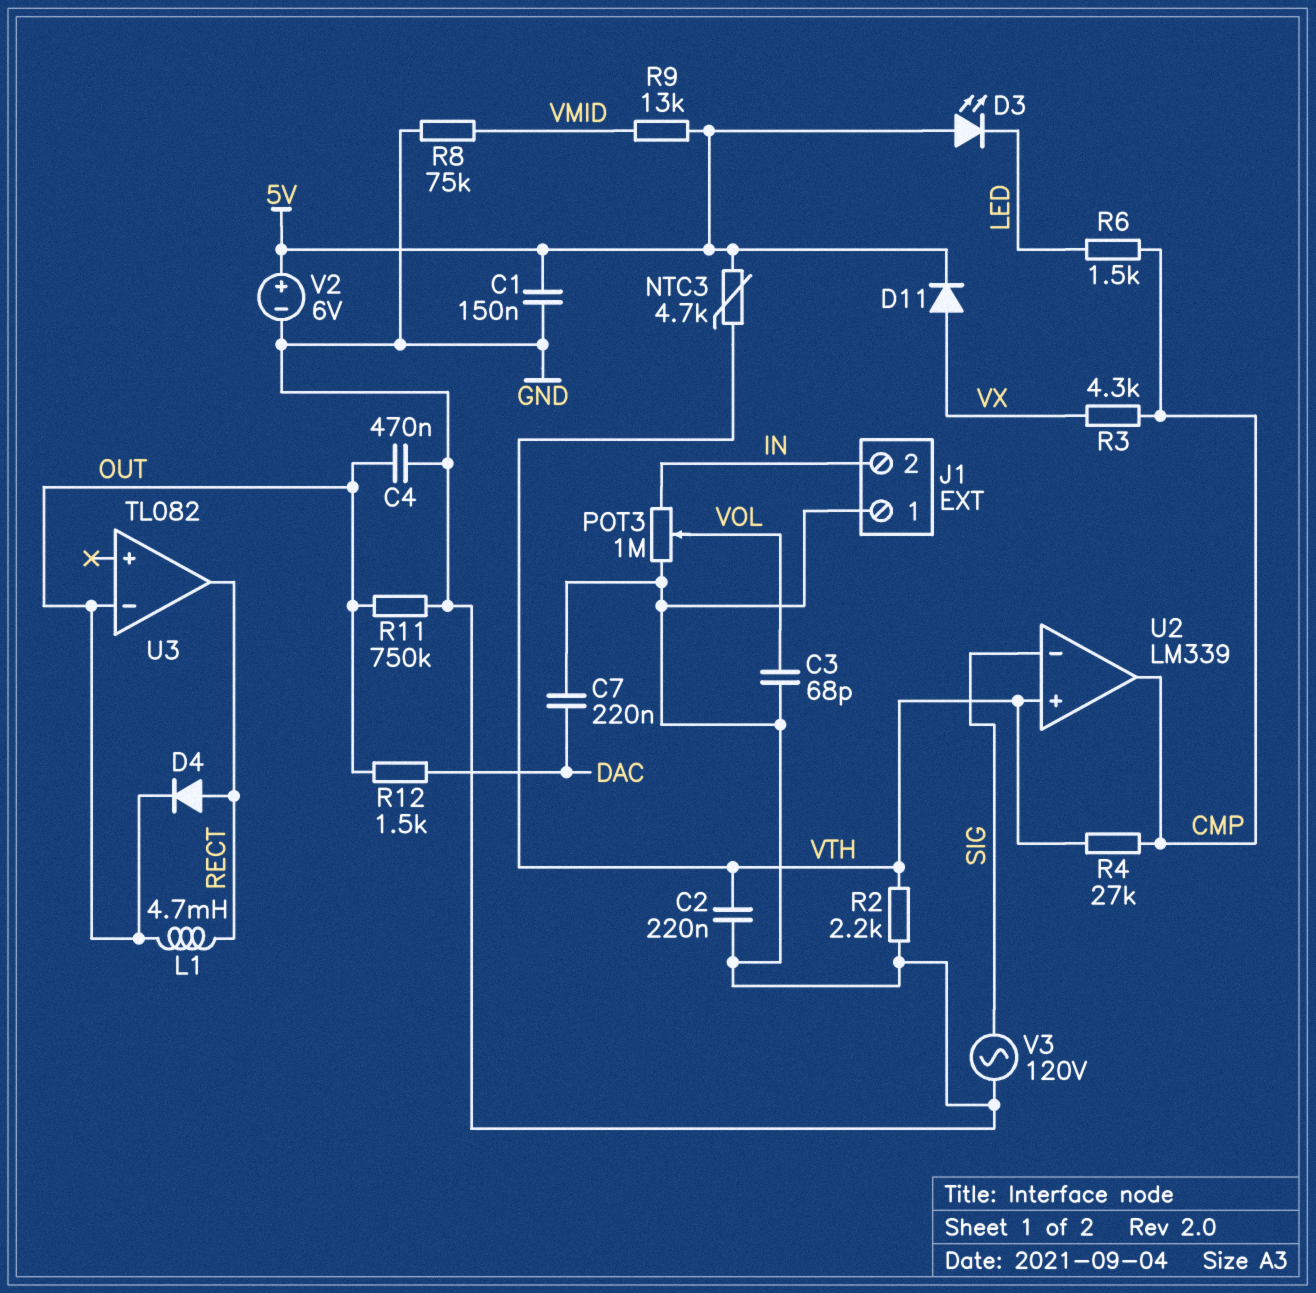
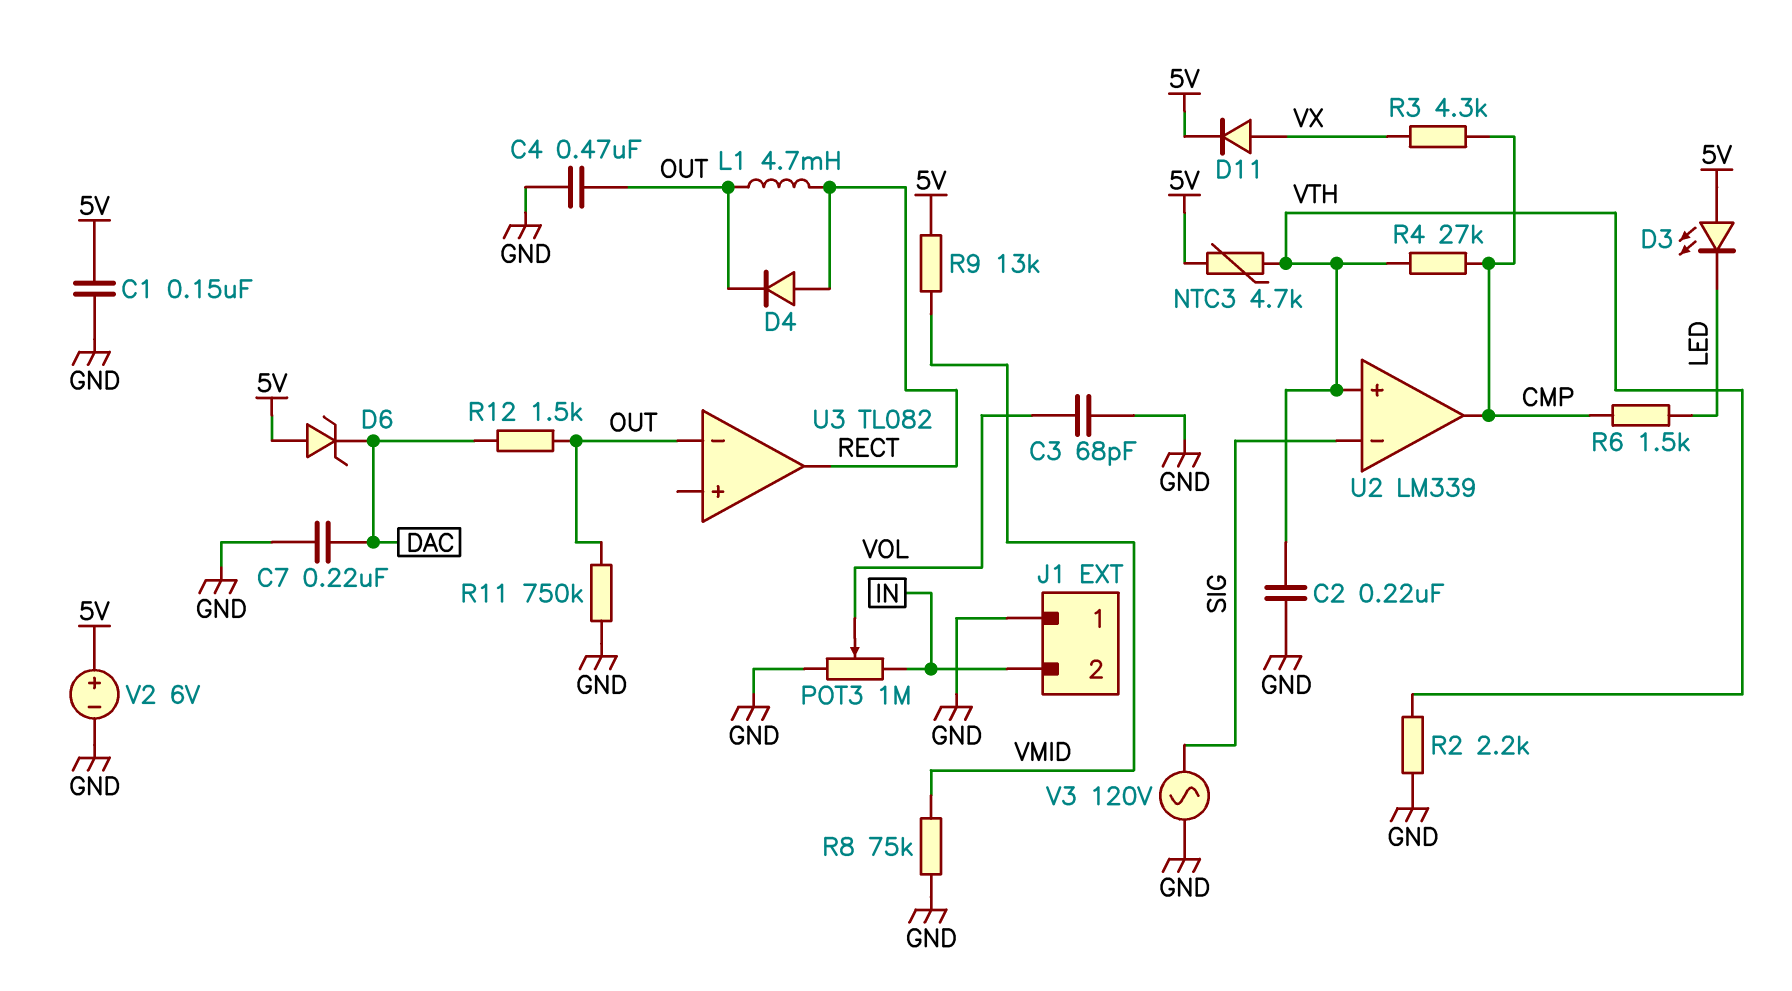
D6: none -> zener (A 5V, K DAC)

